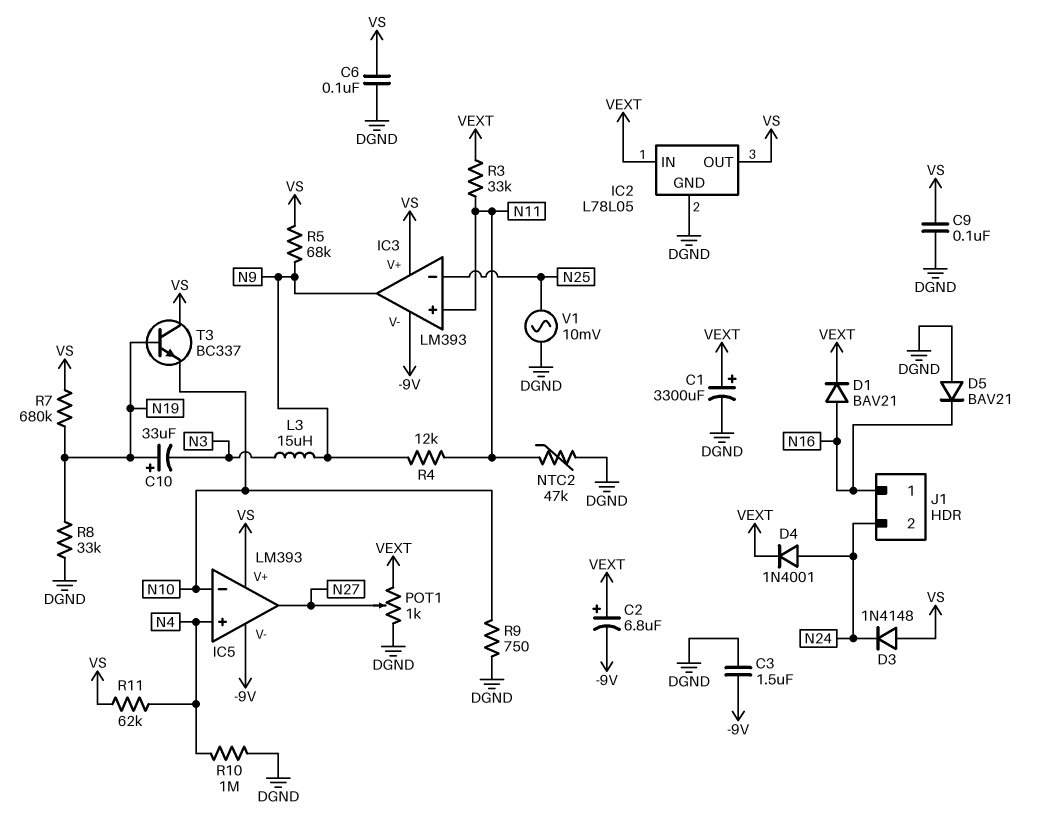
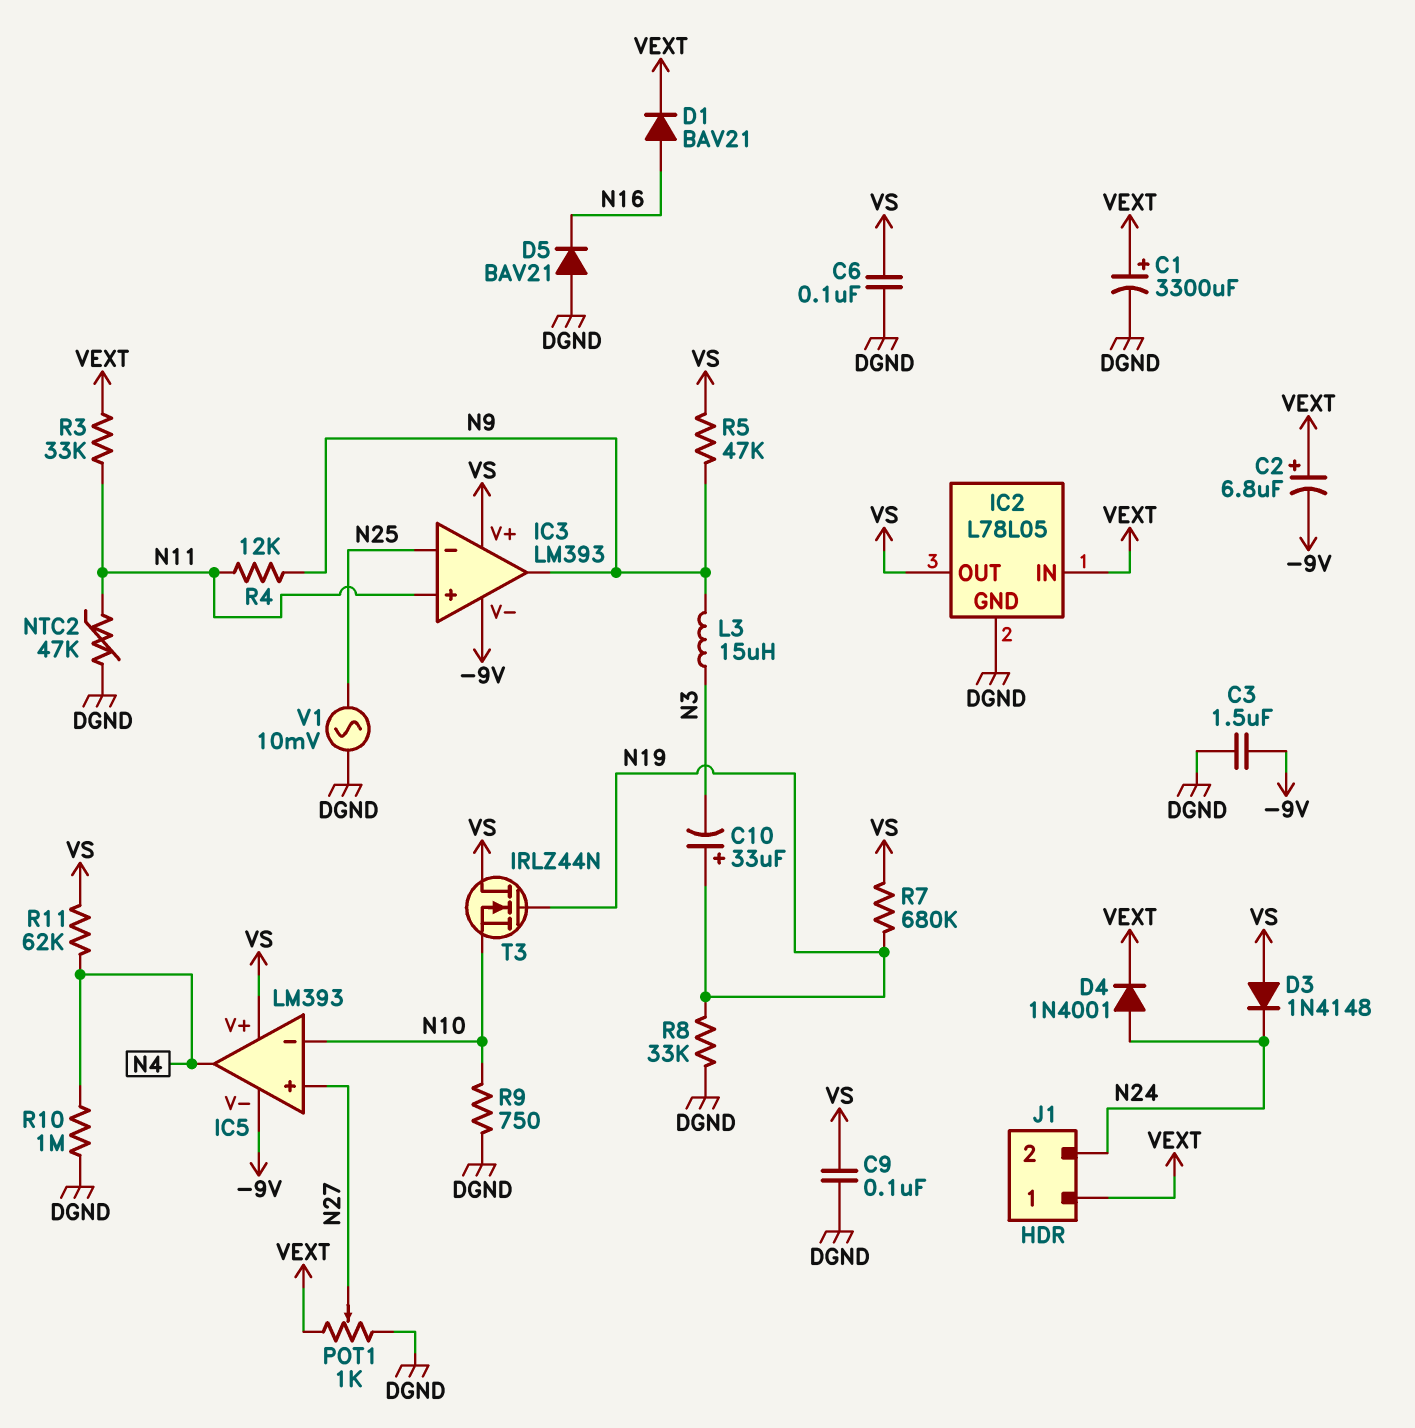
IC5 pin in+: N4 -> N27
IC5 pin out: N27 -> N4
J1 pin 1: N16 -> VEXT
R5: 68k (N9, VS) -> 47k (N9, VS)
T3: NPN BC337 (B N19, C VS, E N10) -> NMOS IRLZ44N (G N19, D VS, S N10)

